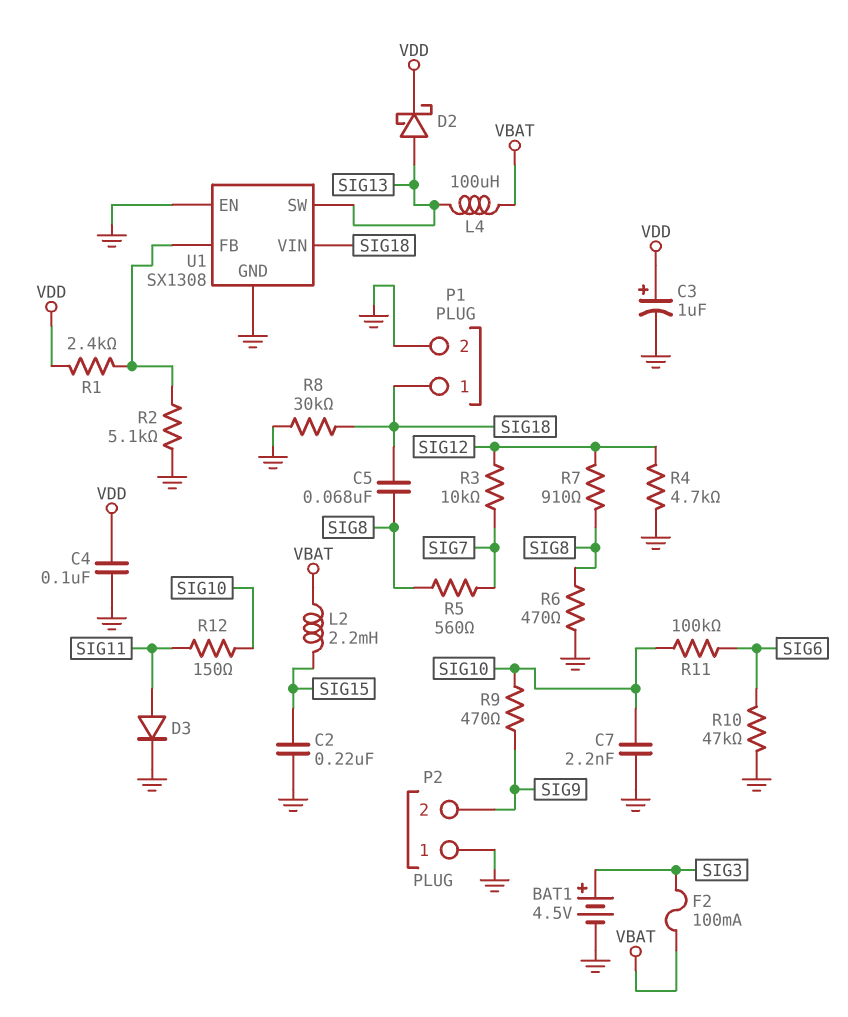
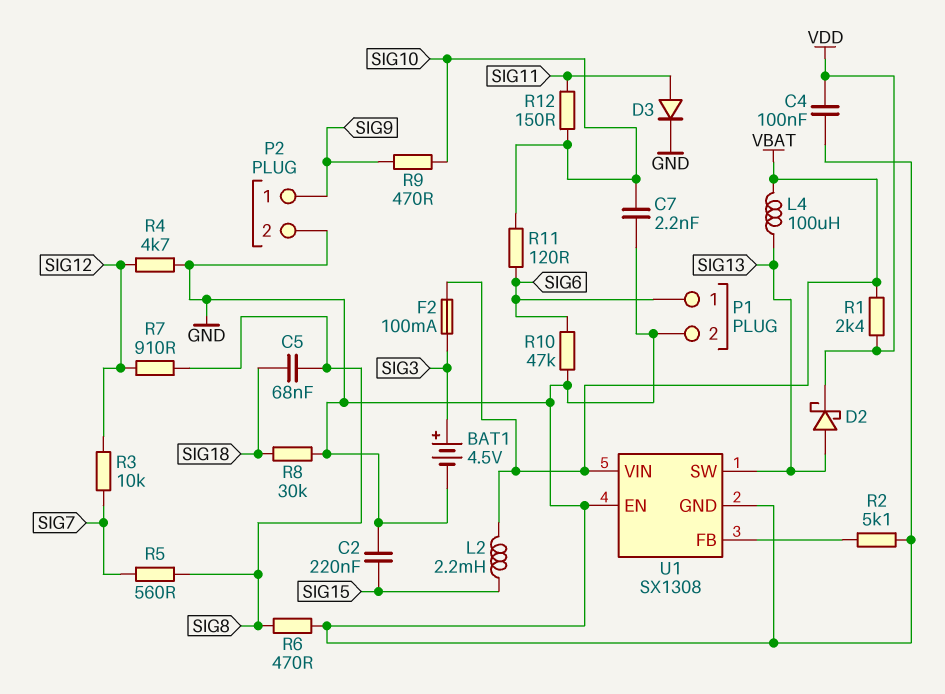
C3: 1uF (plus VDD, minus GND) -> none
P1 pin 1: SIG18 -> SIG6
P2 pin 1: GND -> SIG9
P2 pin 2: SIG9 -> GND
R1: 2.4k (U1/FB, VDD) -> 2.4k (VBAT, VDD)
R11: 100k (SIG6, SIG10) -> 120 (SIG6, SIG10)
U1 pin VIN: SIG18 -> VBAT

